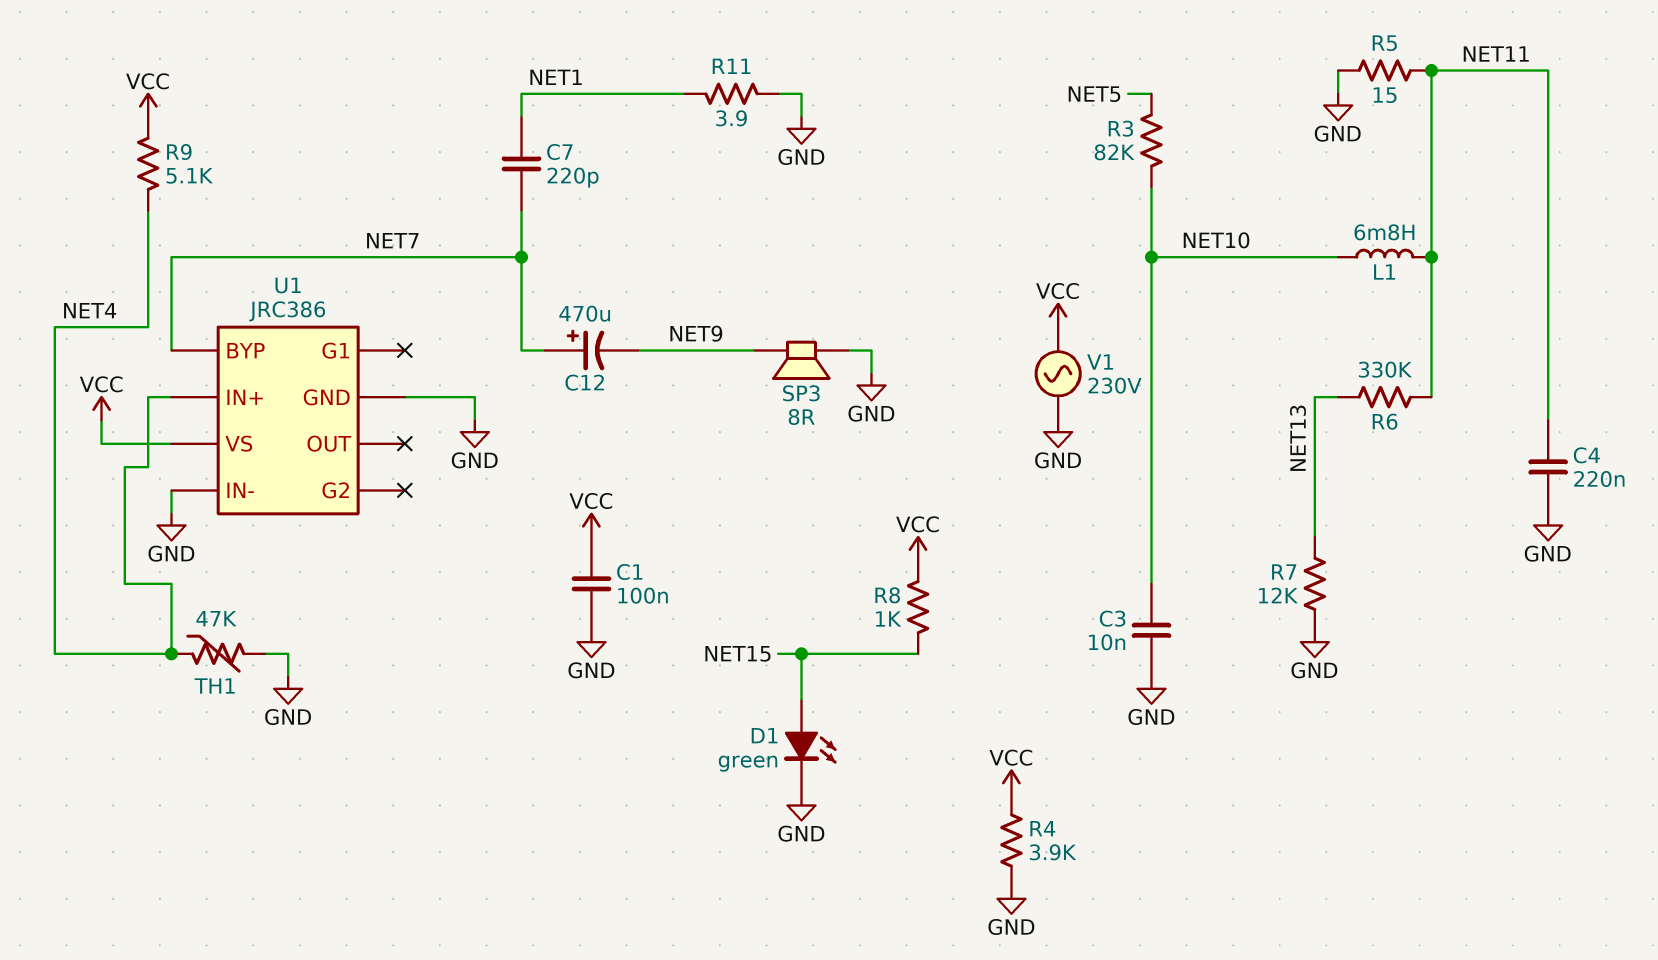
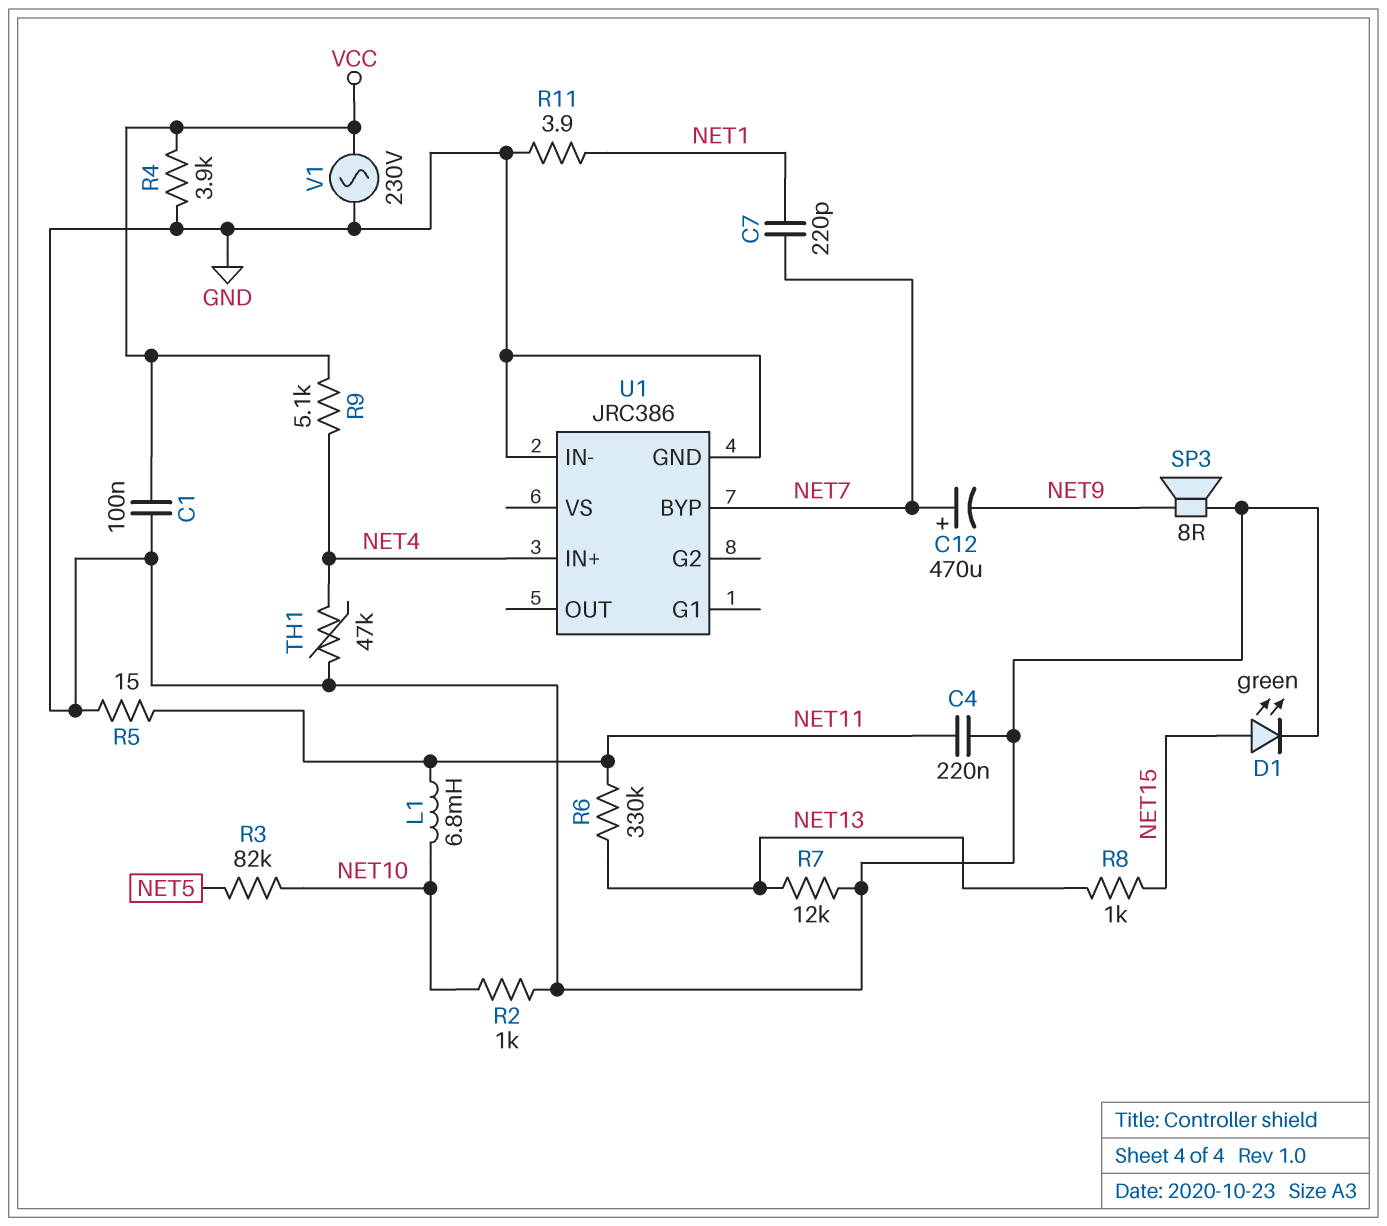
C3: 10nF (GND, NET10) -> none
R2: none -> 1k (GND, NET10)
R8: 1k (NET15, VCC) -> 1k (NET13, NET15)
U1 pin VS: VCC -> none

